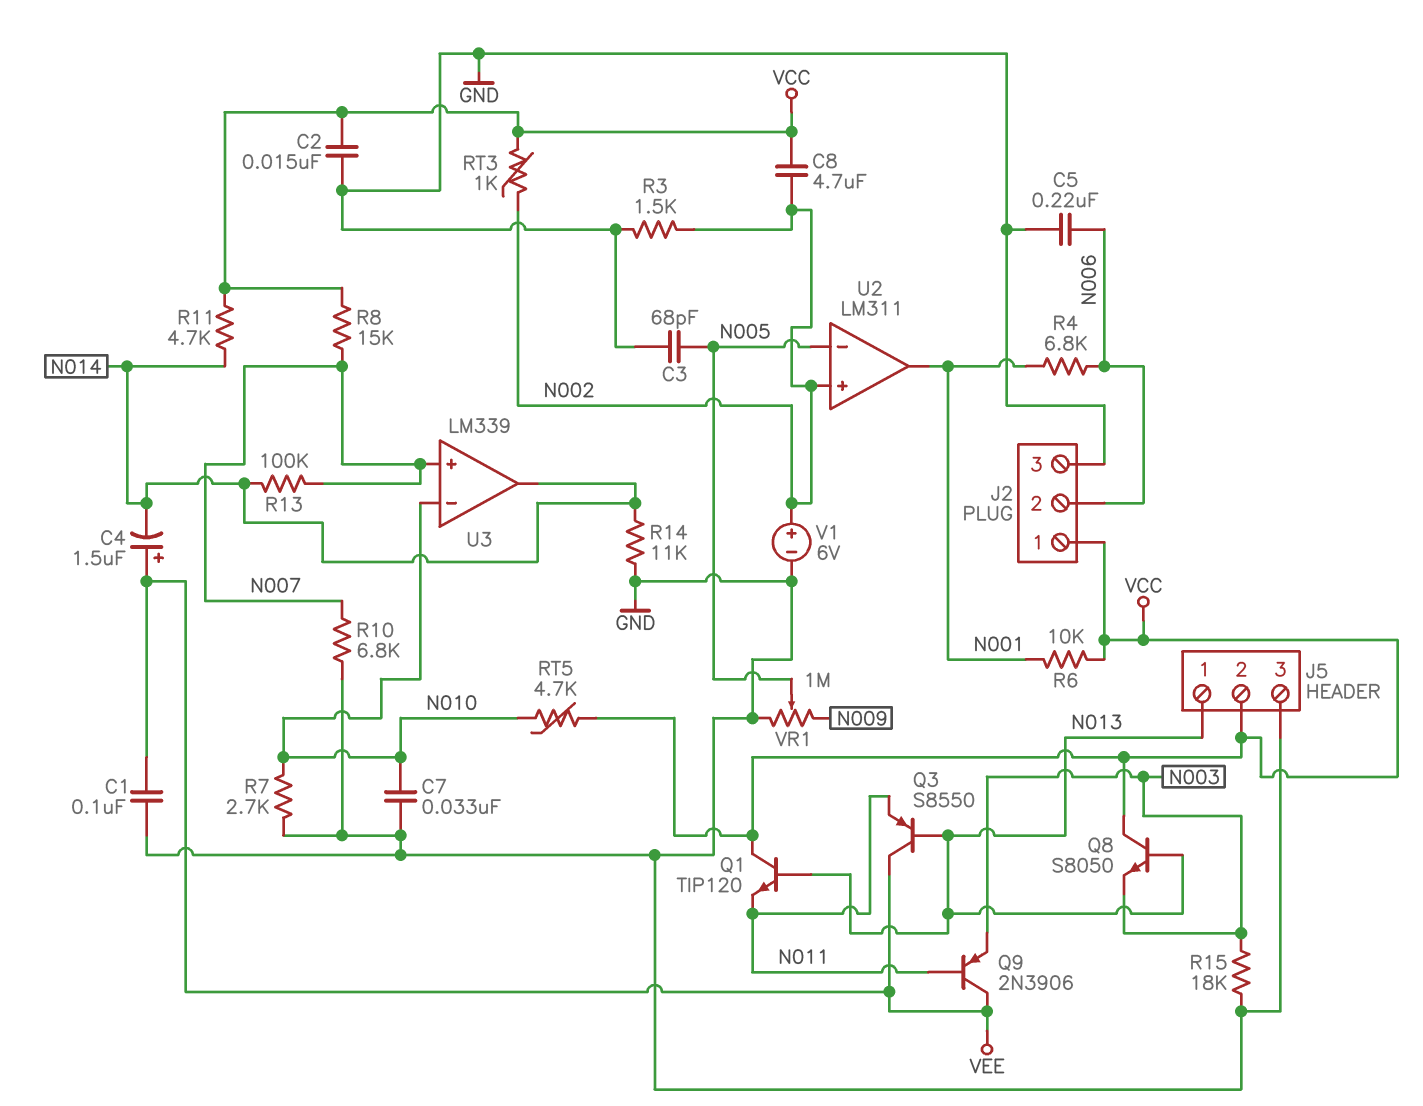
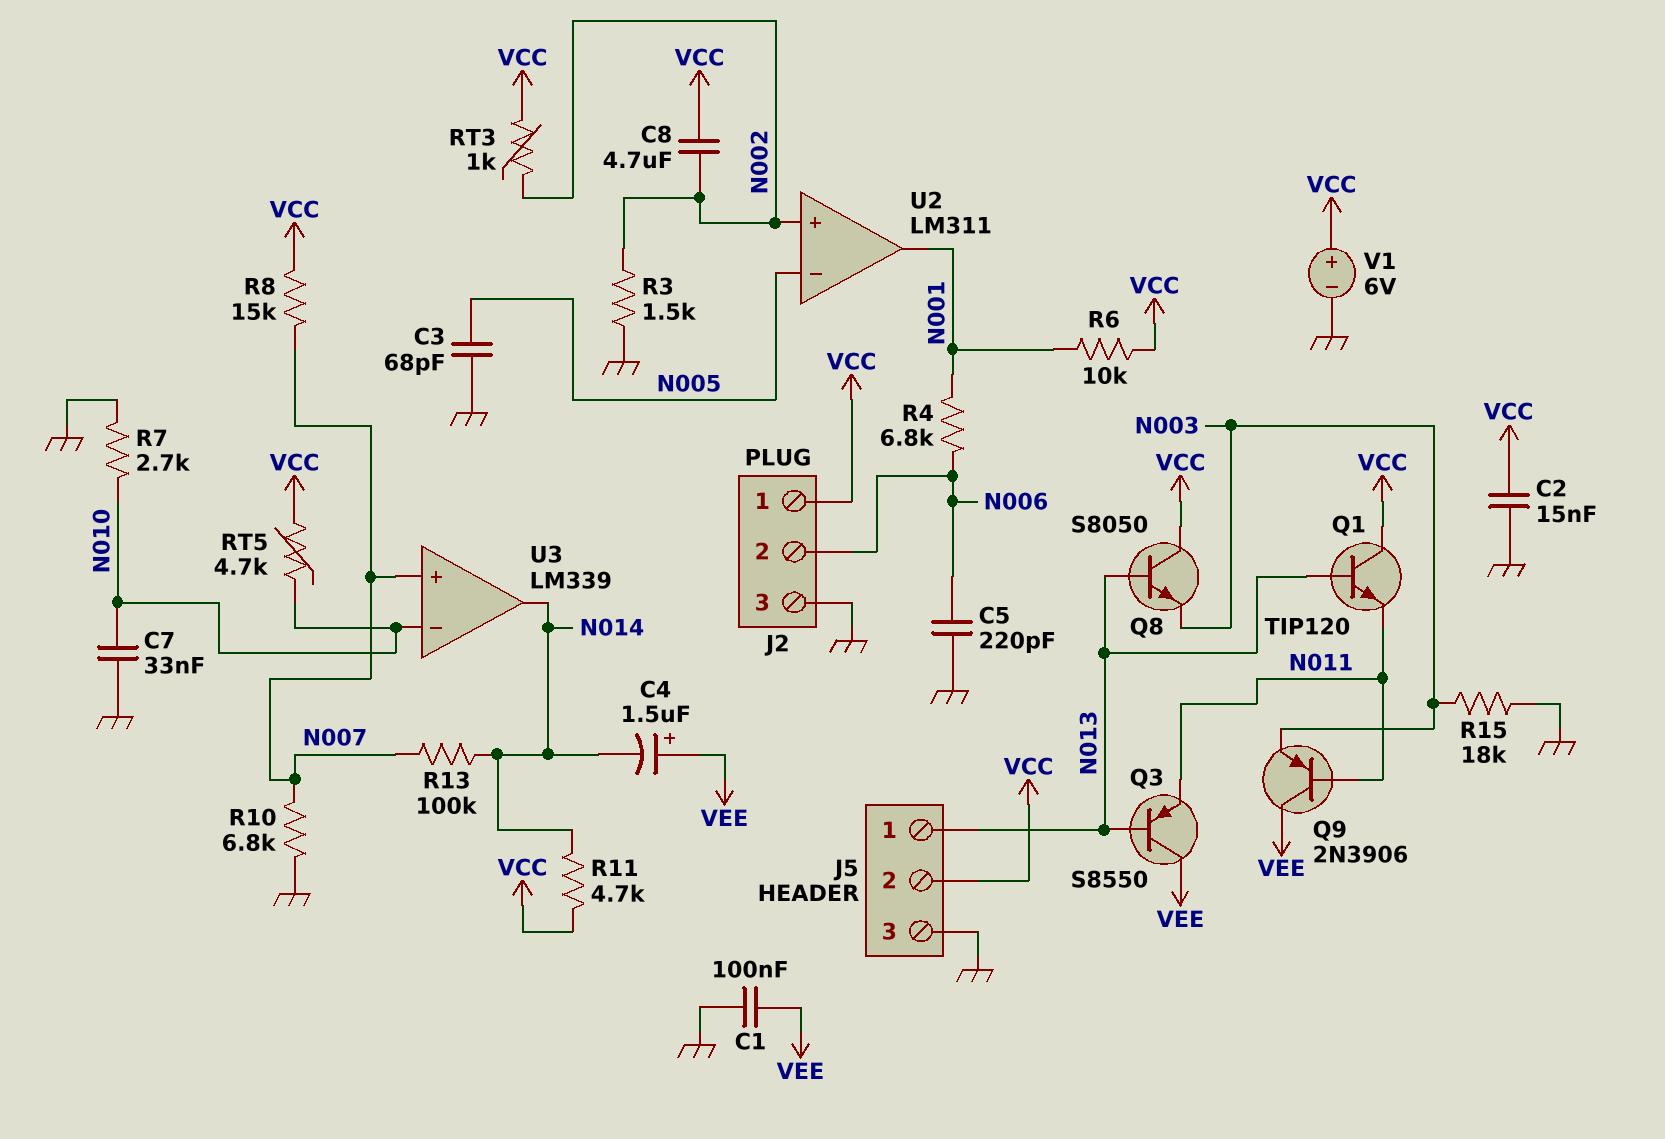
C5: 220nF (GND, N006) -> 220pF (GND, N006)
R14: 11k (GND, N014) -> none
V1: 6V (plus N002, minus GND) -> 6V (plus VCC, minus GND)
VR1: 1M (GND, N009, wiper N005) -> none

